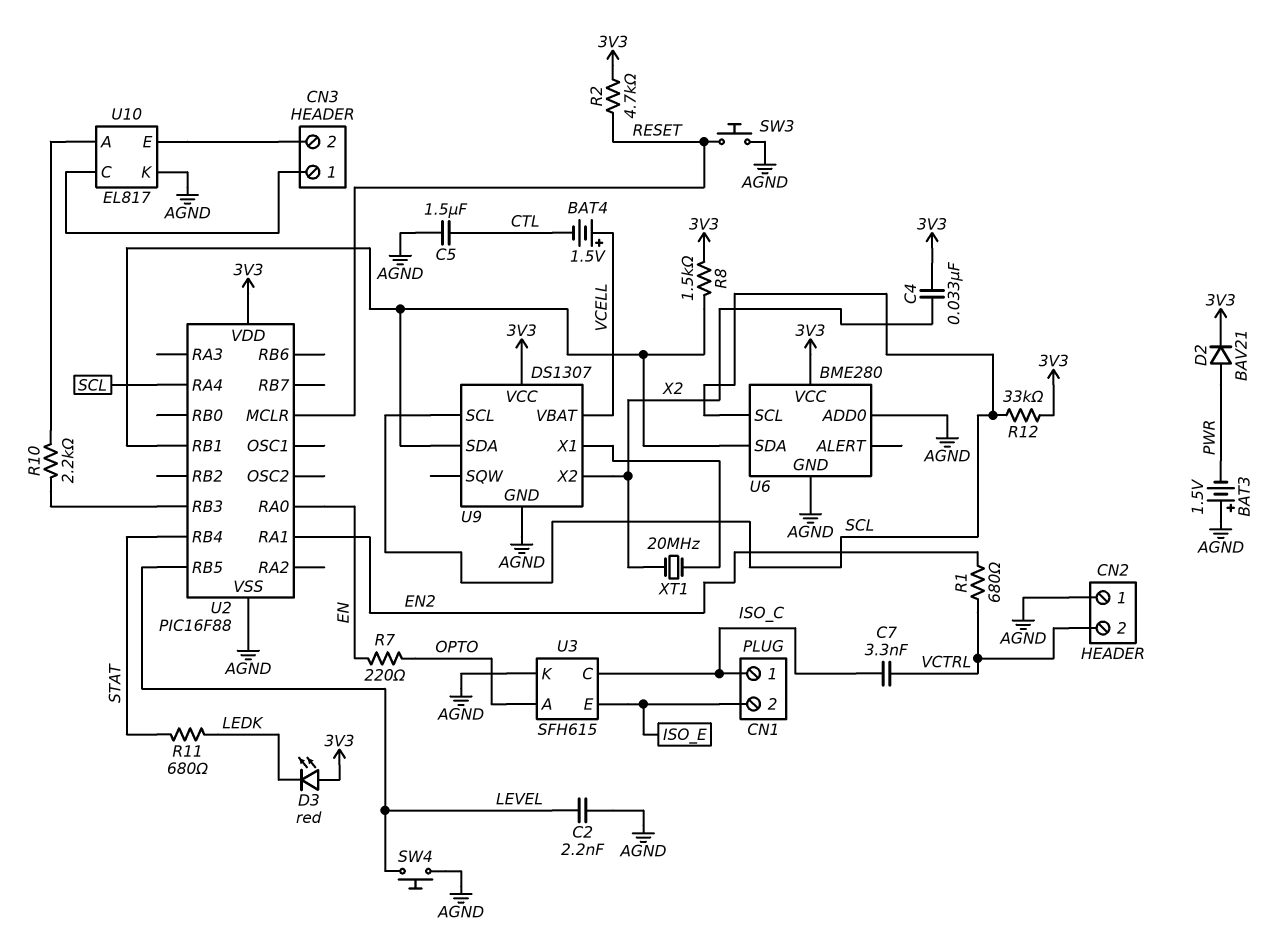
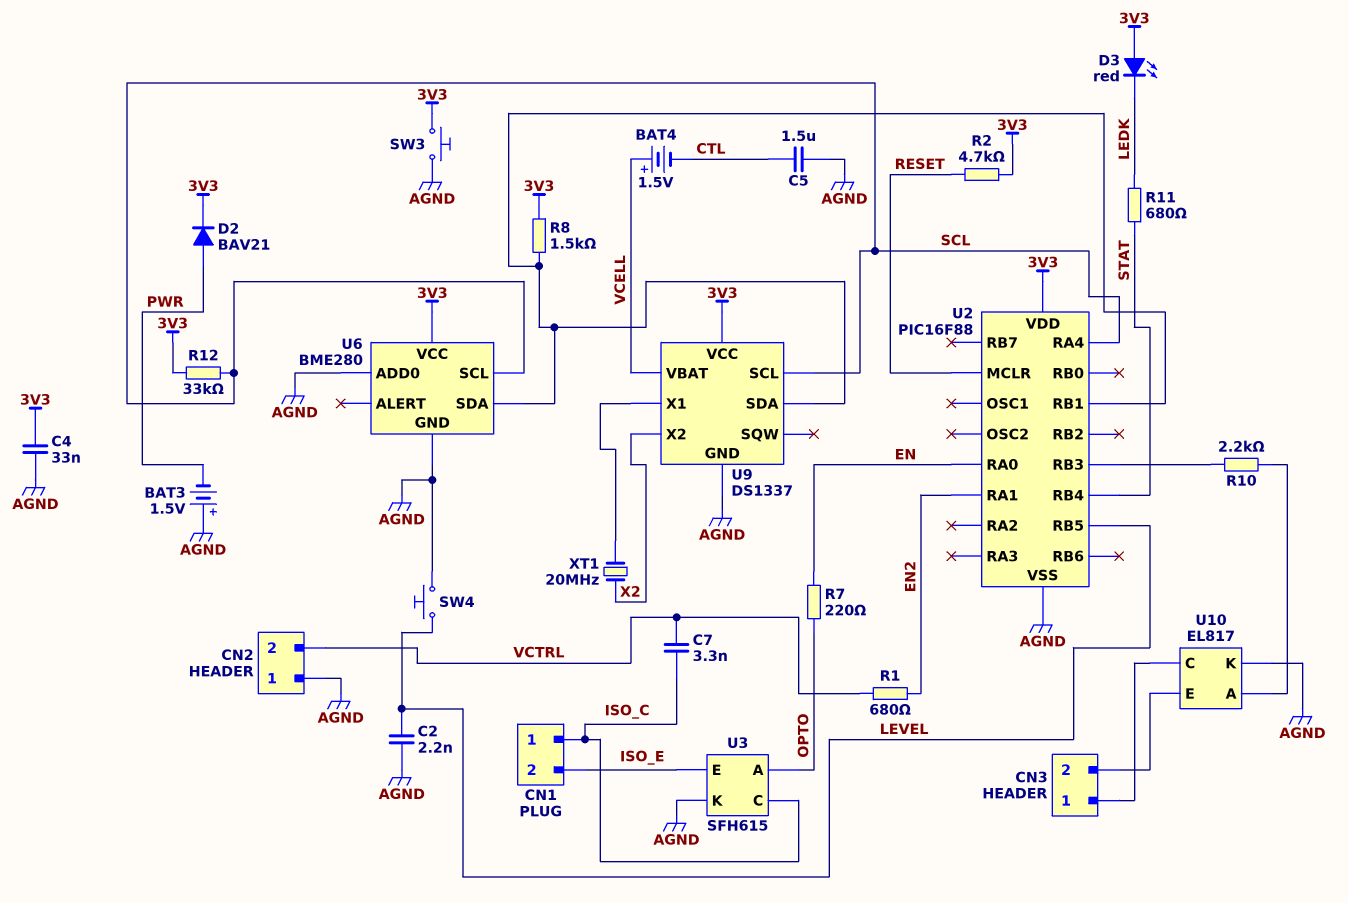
C4: 33nF (3V3, X2) -> 33nF (3V3, AGND)
SW3: button (AGND, RESET) -> button (3V3, AGND)
U9: DS1307 -> DS1337

